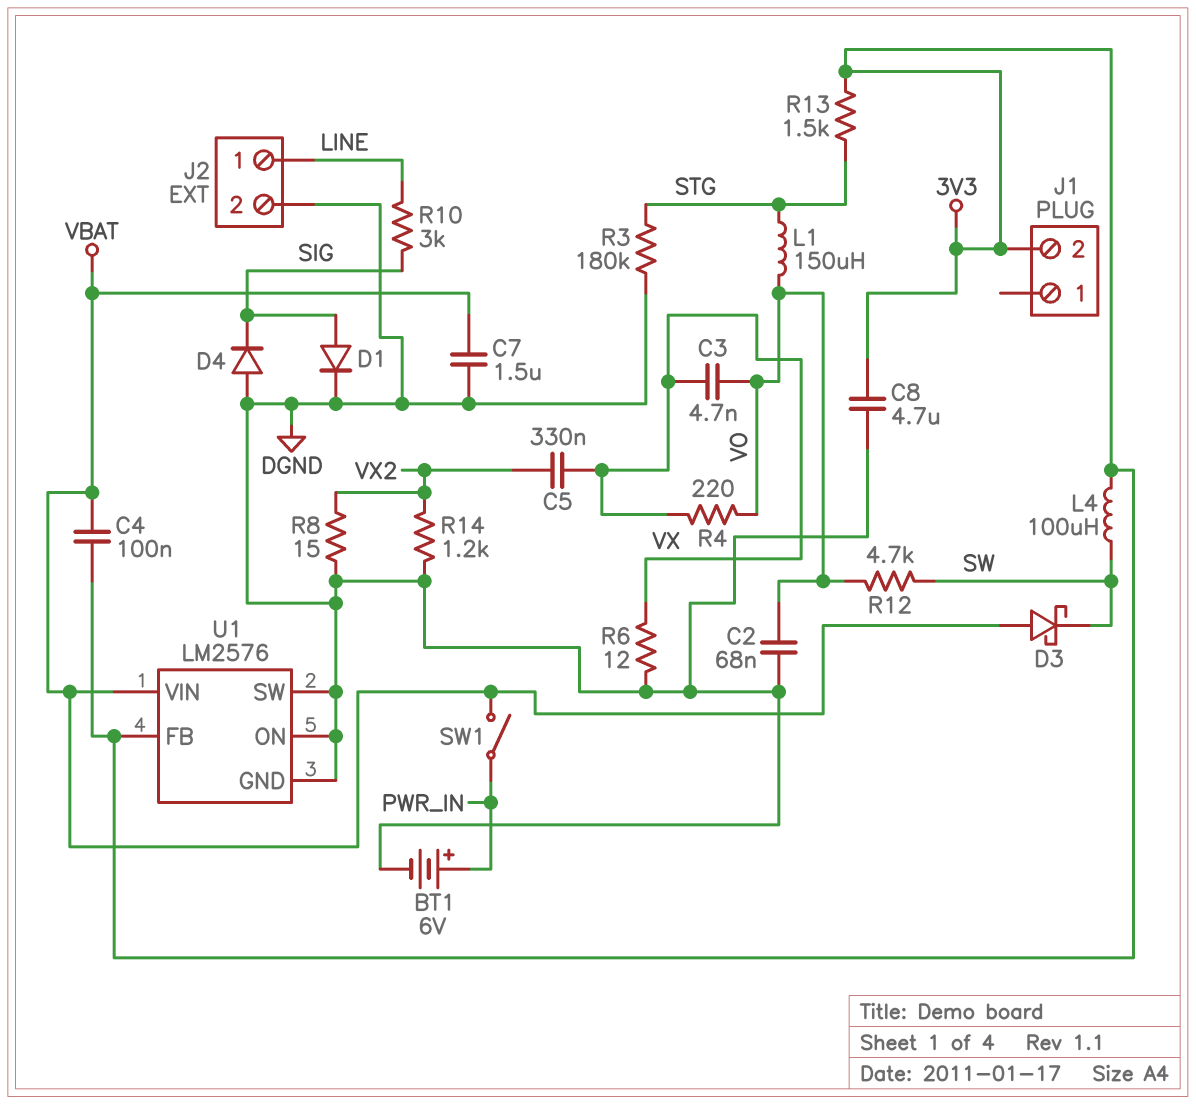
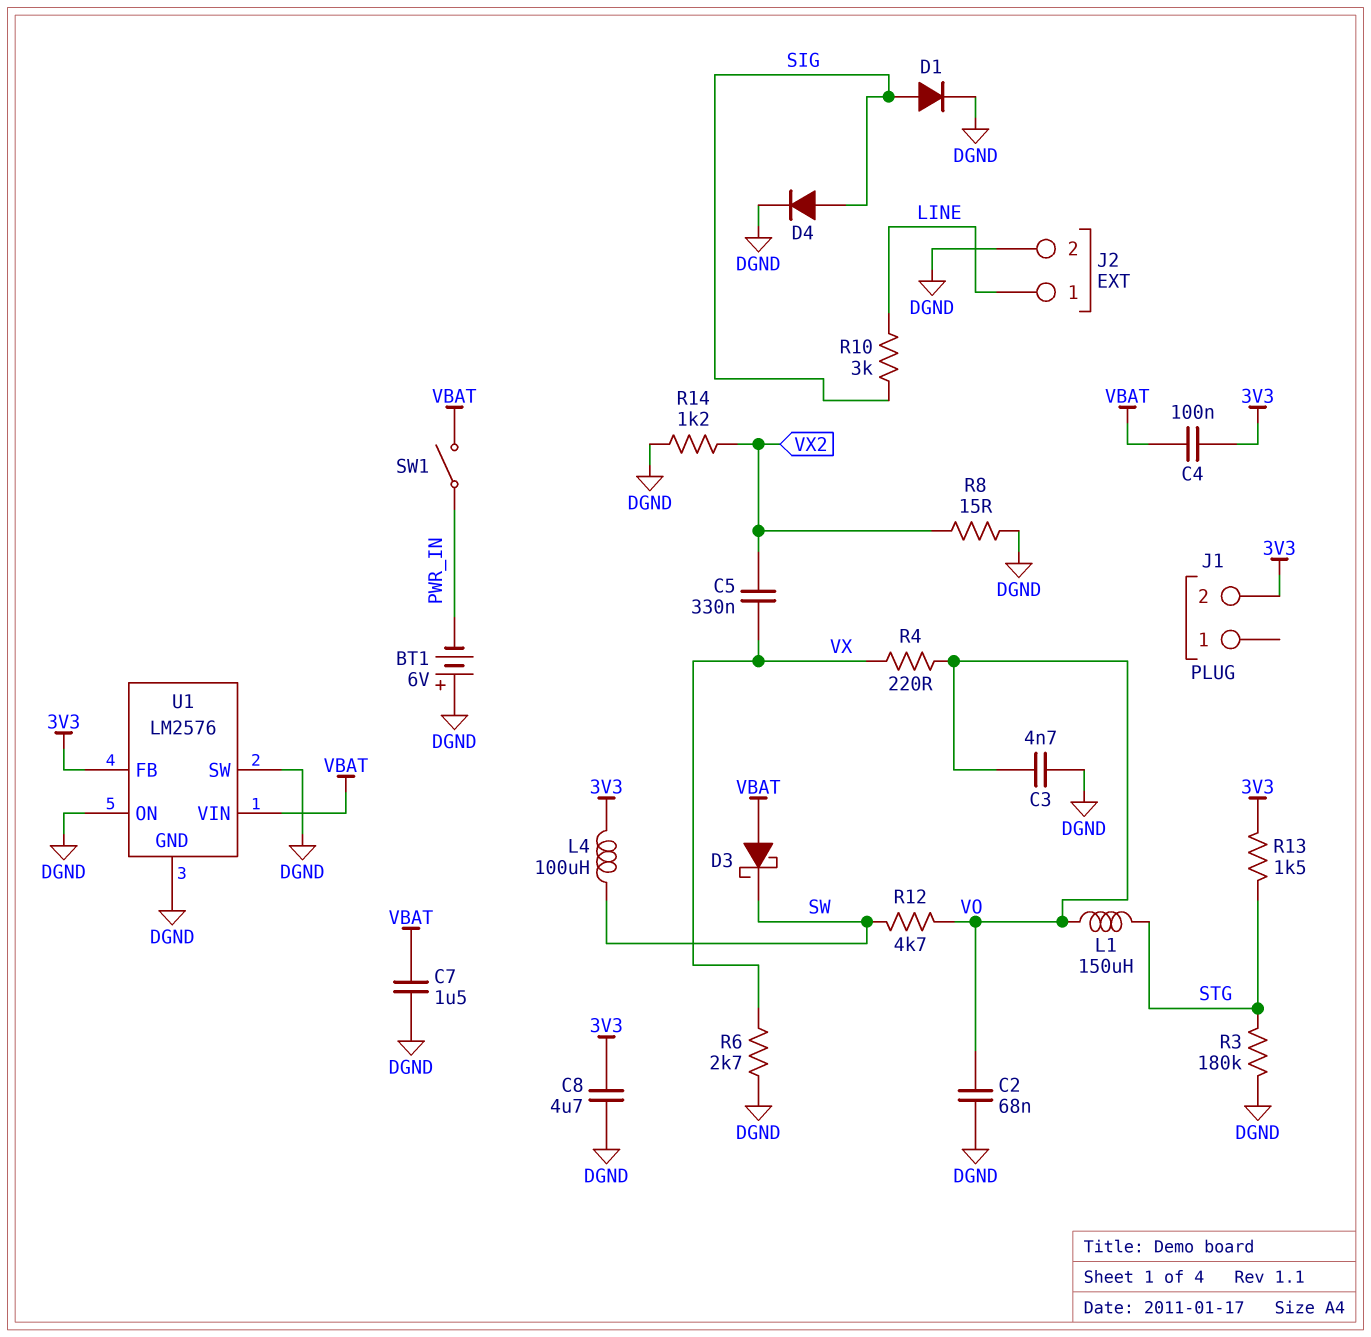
BT1: 6V (plus PWR_IN, minus DGND) -> 6V (plus DGND, minus PWR_IN)
C3: 4.7nF (VO, VX) -> 4.7nF (DGND, VO)
D4: diode (A DGND, K SIG) -> diode (A SIG, K DGND)
R6: 12 (DGND, VX) -> 2.7k (DGND, VX)

